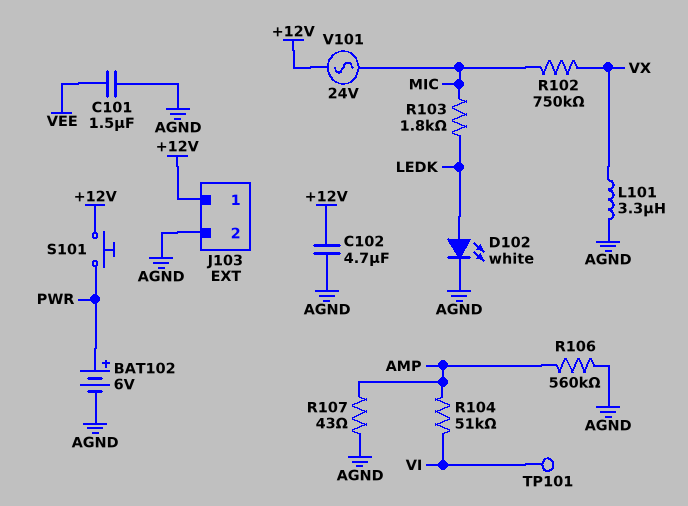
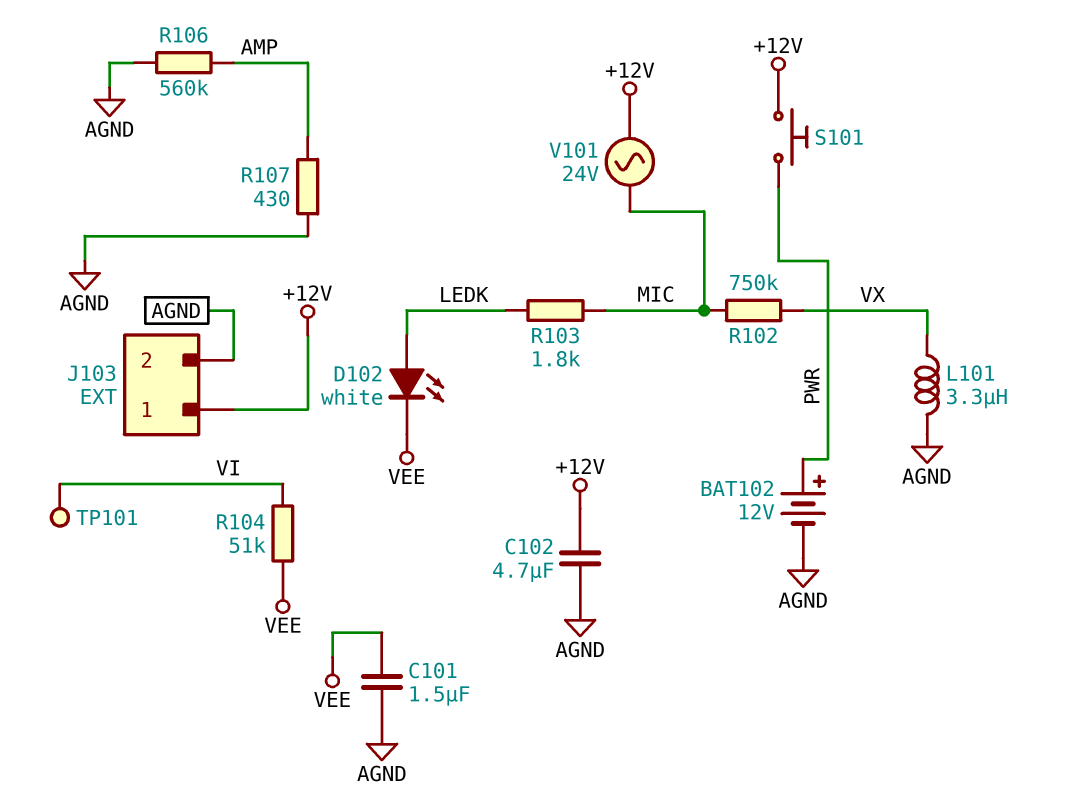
BAT102: 6V (plus PWR, minus AGND) -> 12V (plus PWR, minus AGND)
D102: LED white (A LEDK, K AGND) -> LED white (A LEDK, K VEE)
R104: 51k (AMP, VI) -> 51k (VEE, VI)
R107: 43 (AGND, AMP) -> 430 (AGND, AMP)

